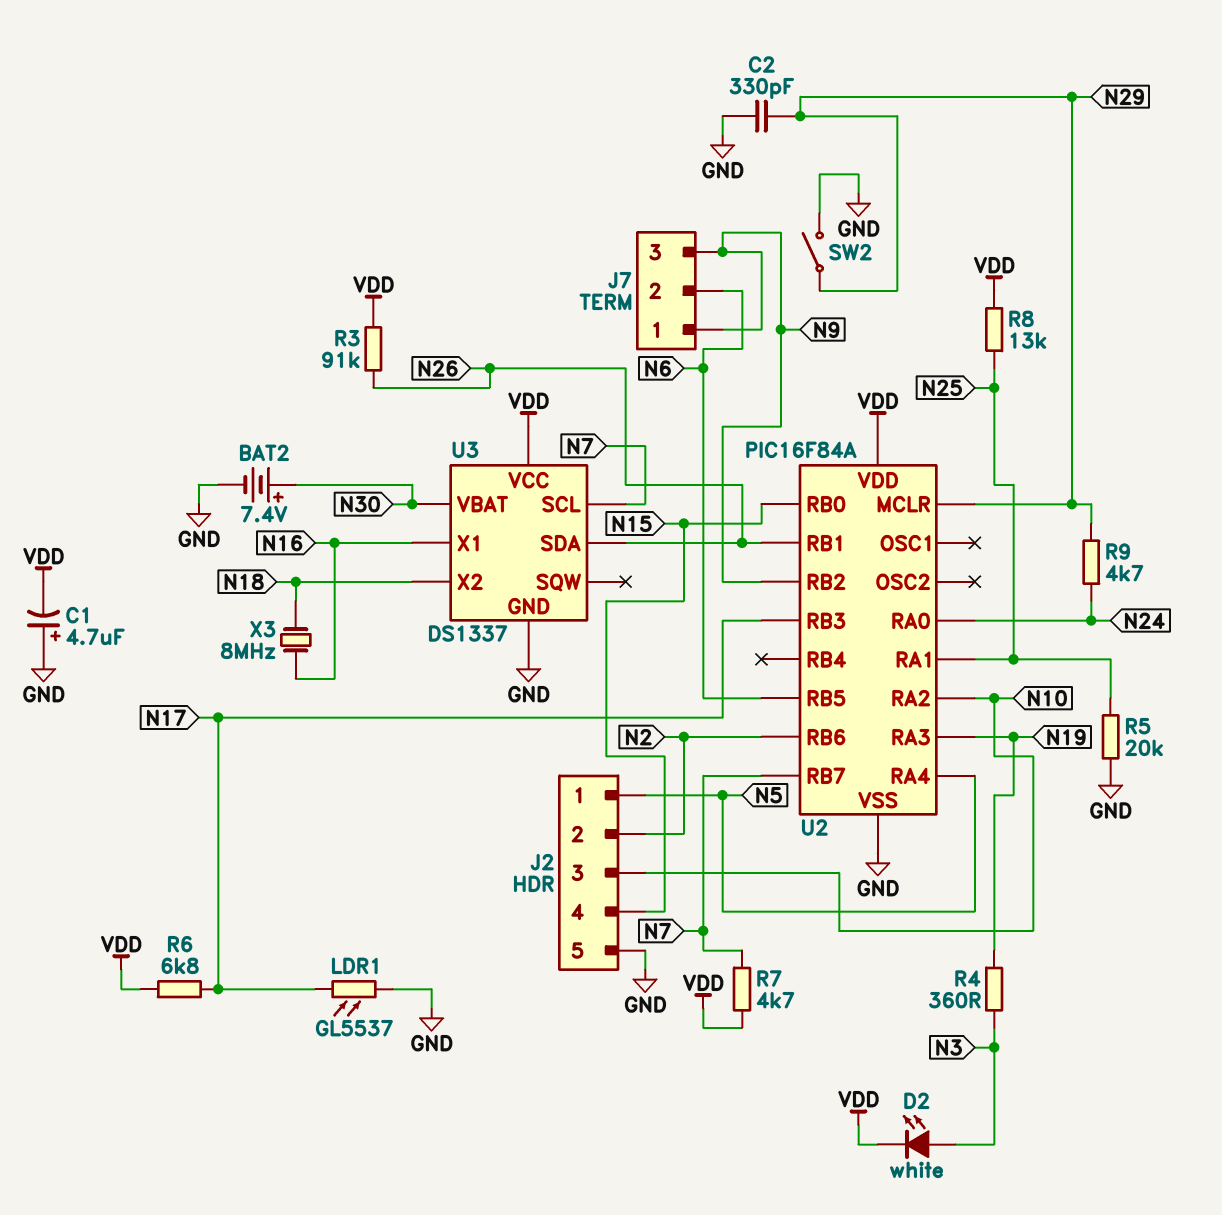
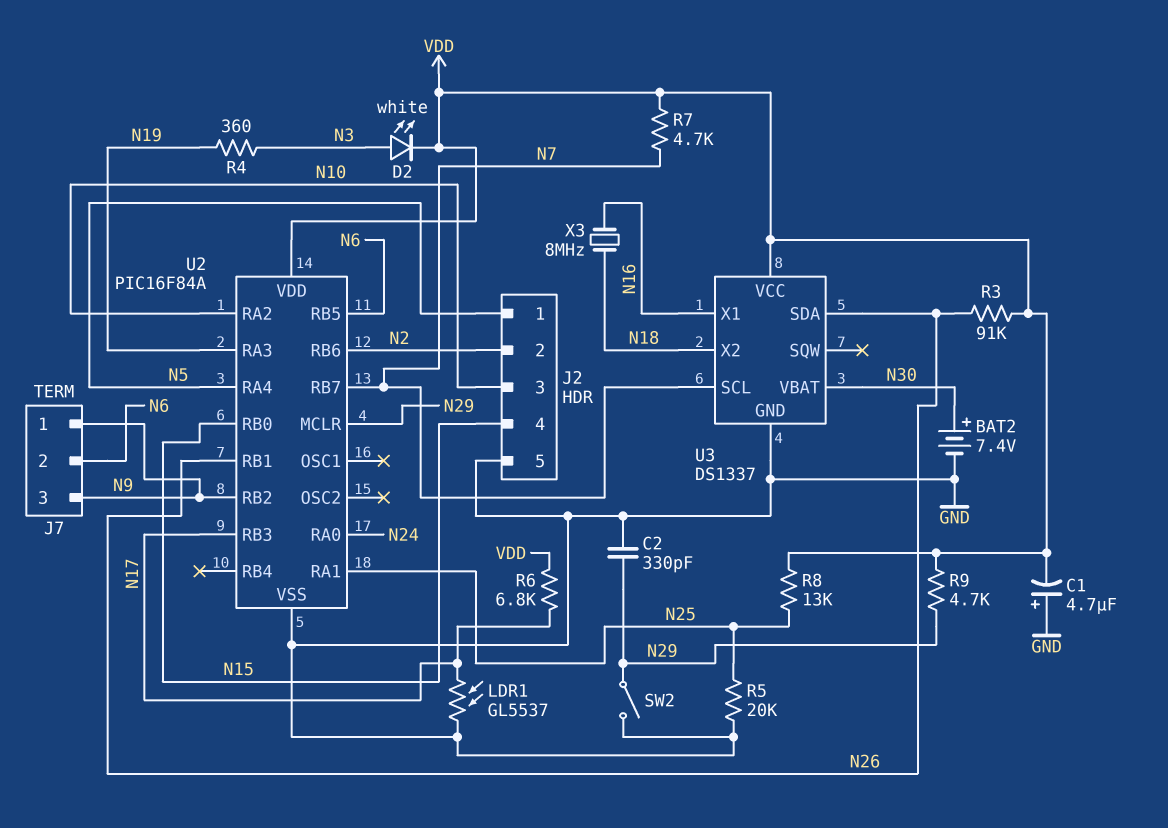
R9: 4.7k (N24, N29) -> 4.7k (N29, VDD)

